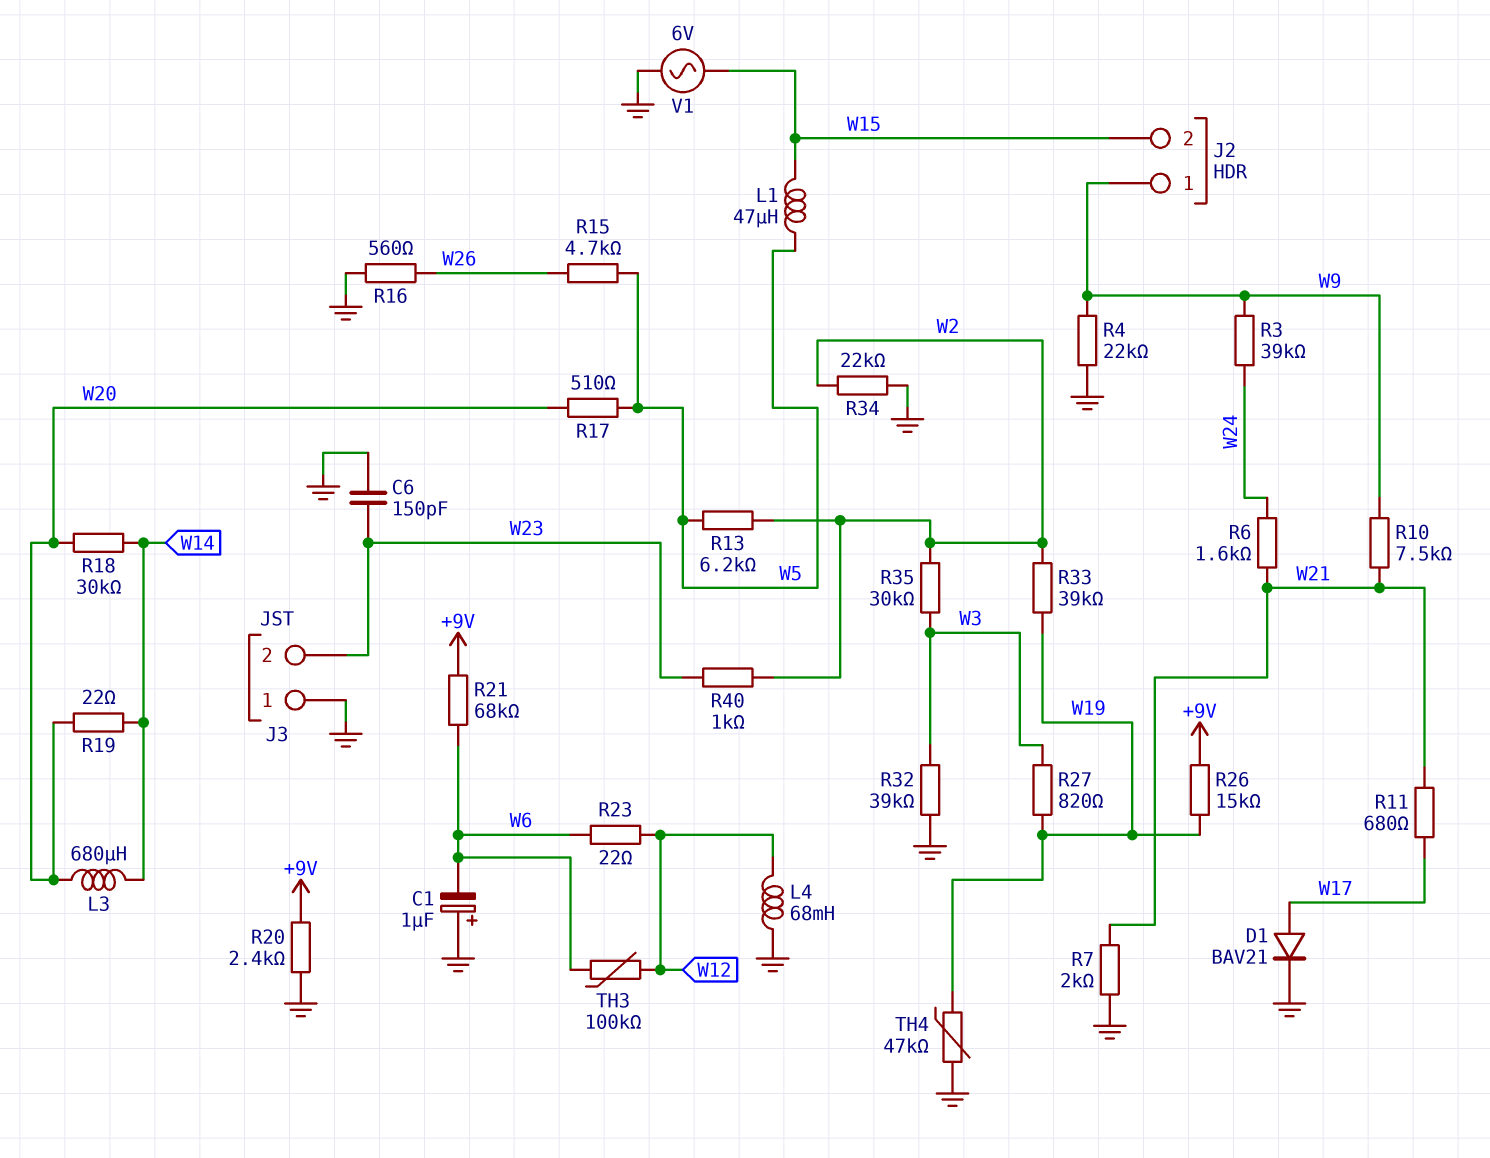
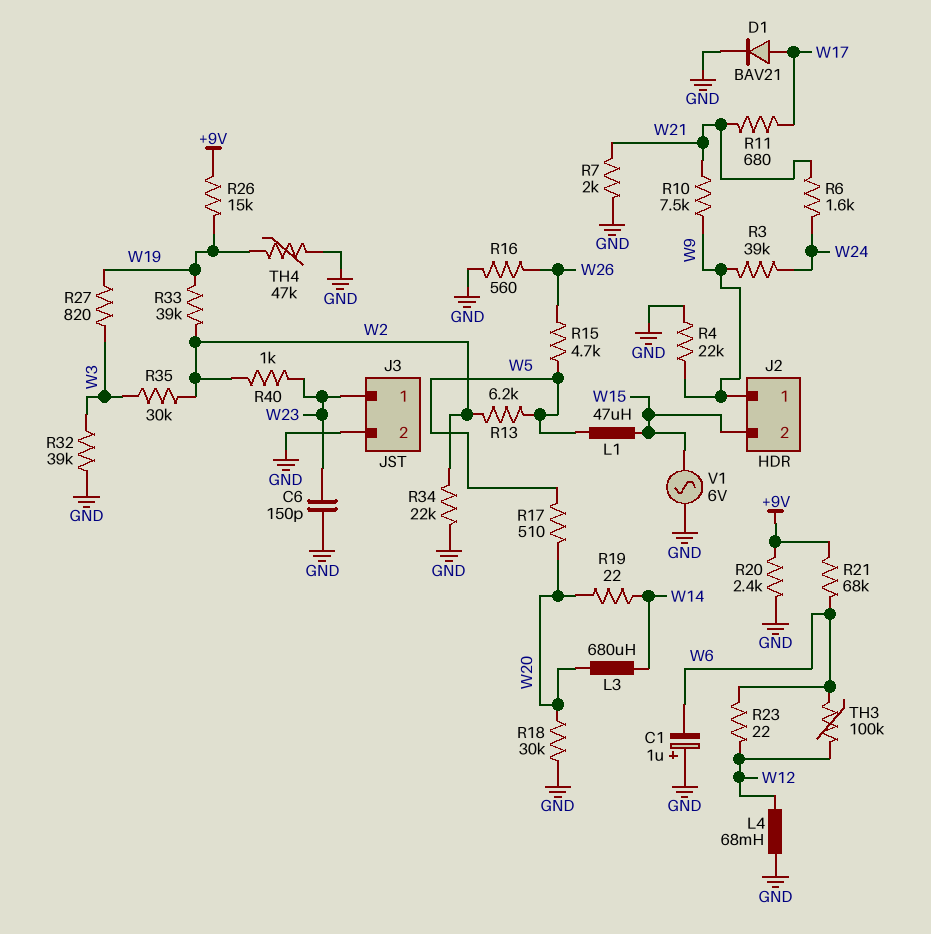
J3 pin 1: GND -> W23
J3 pin 2: W23 -> GND
R18: 30k (W14, W20) -> 30k (GND, W20)

